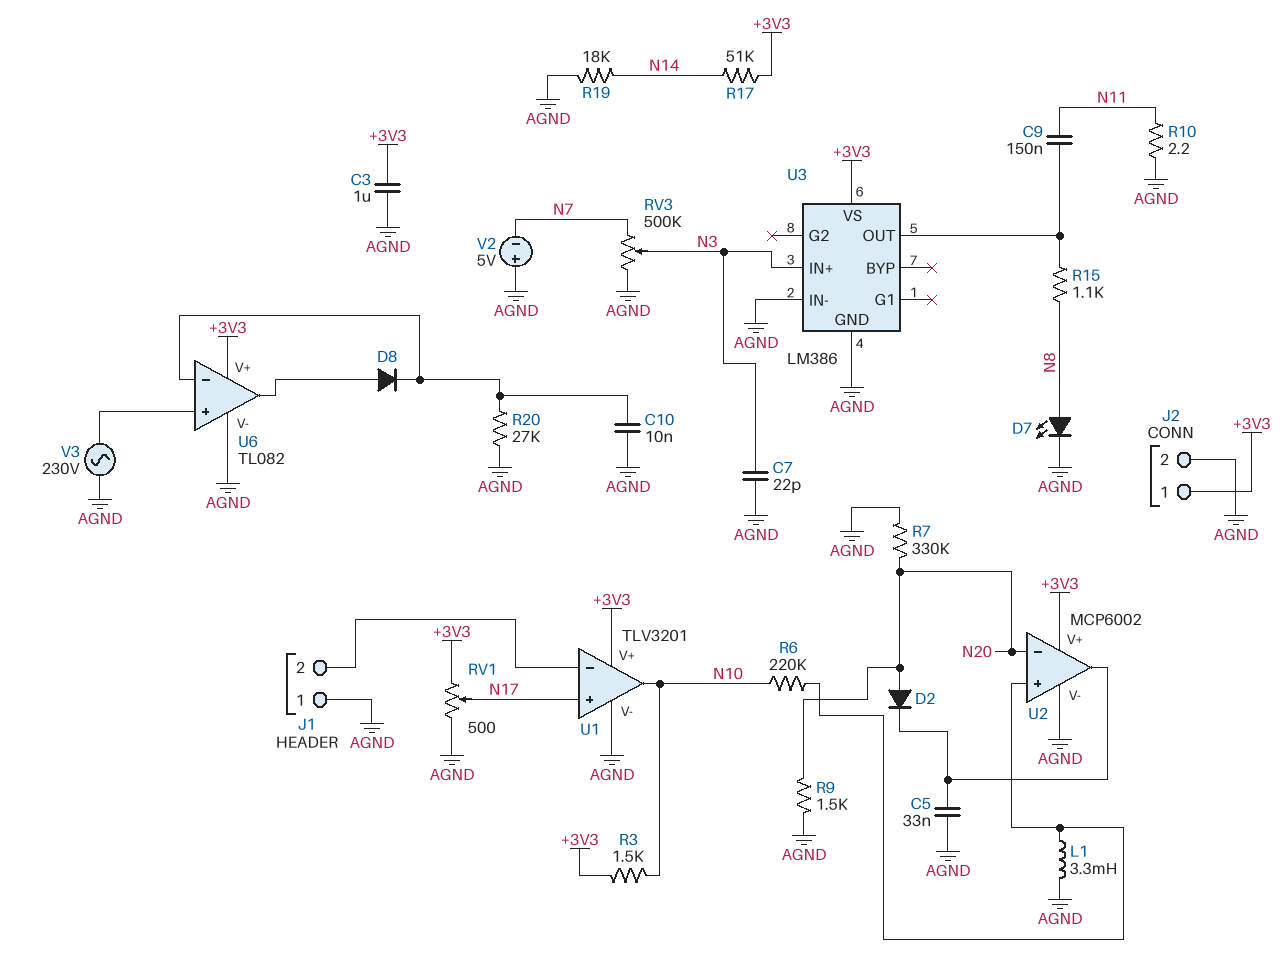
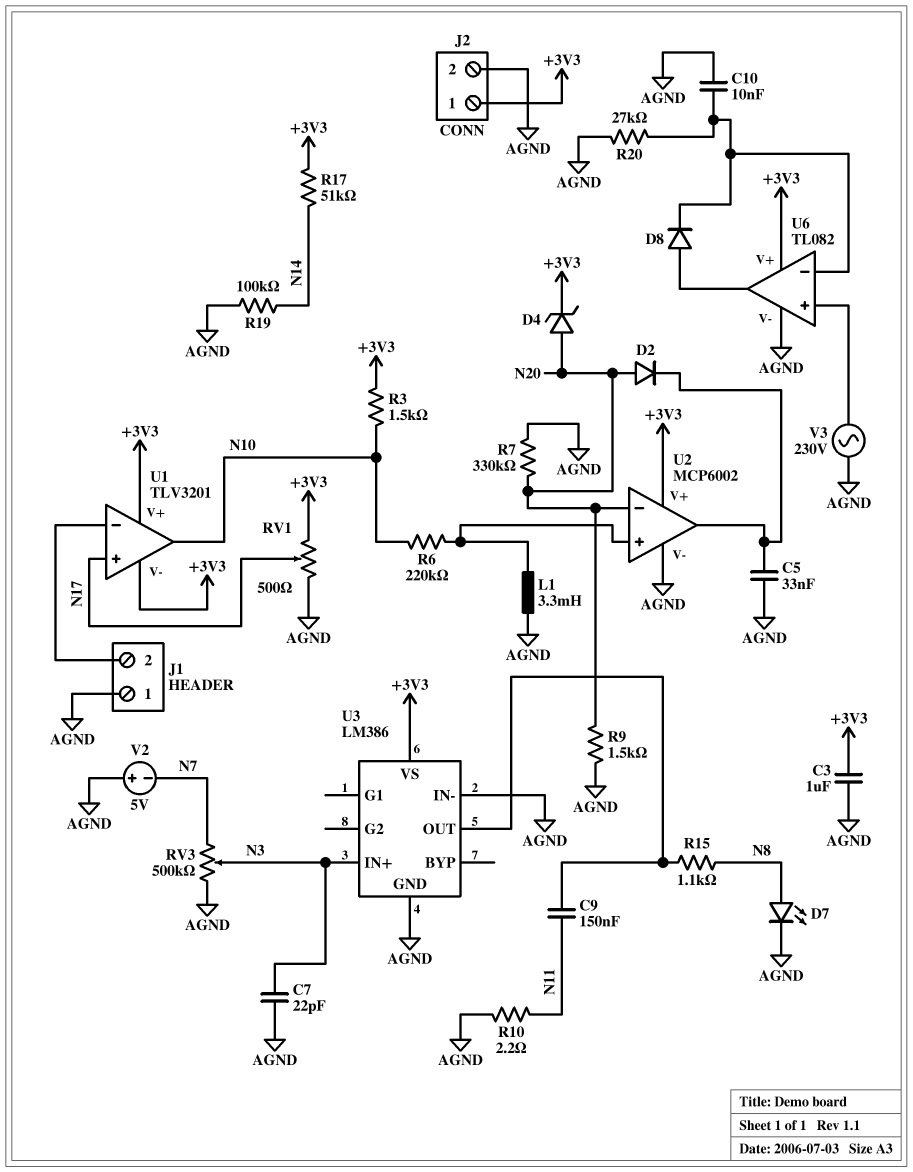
D4: none -> zener (A N20, K +3V3)
R19: 18k (AGND, N14) -> 100k (AGND, N14)
U1 pin V-: AGND -> +3V3

